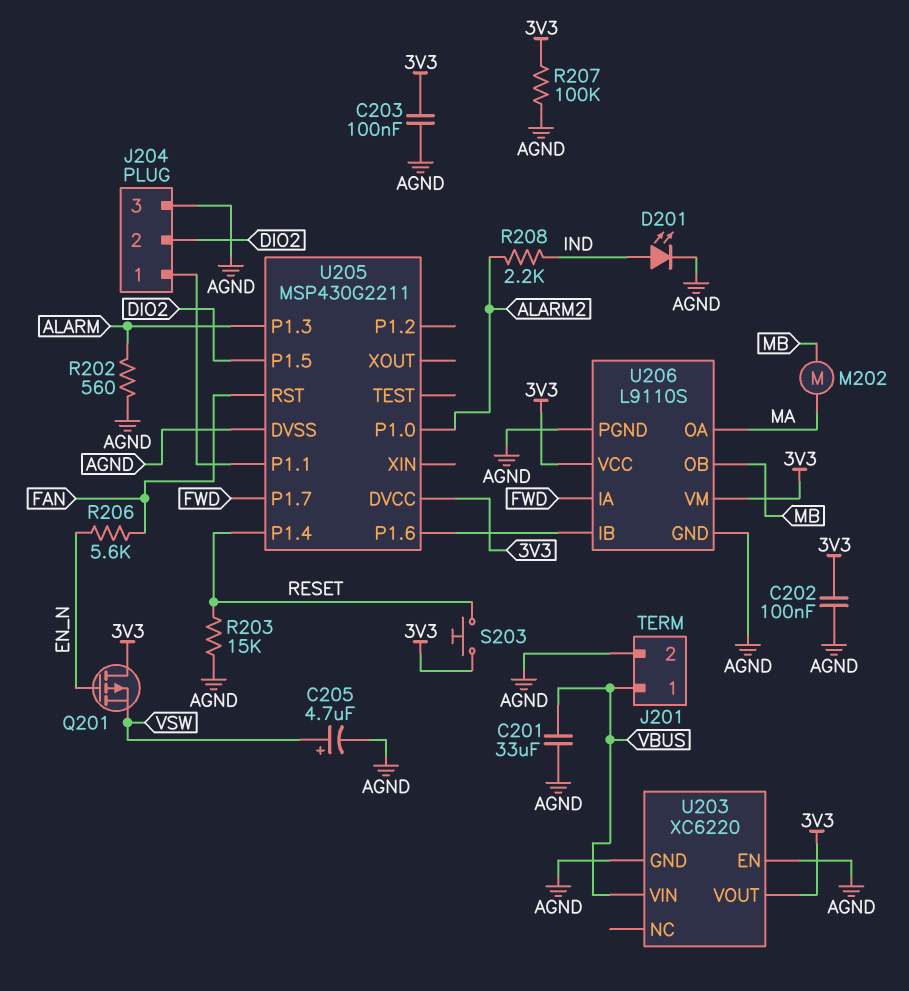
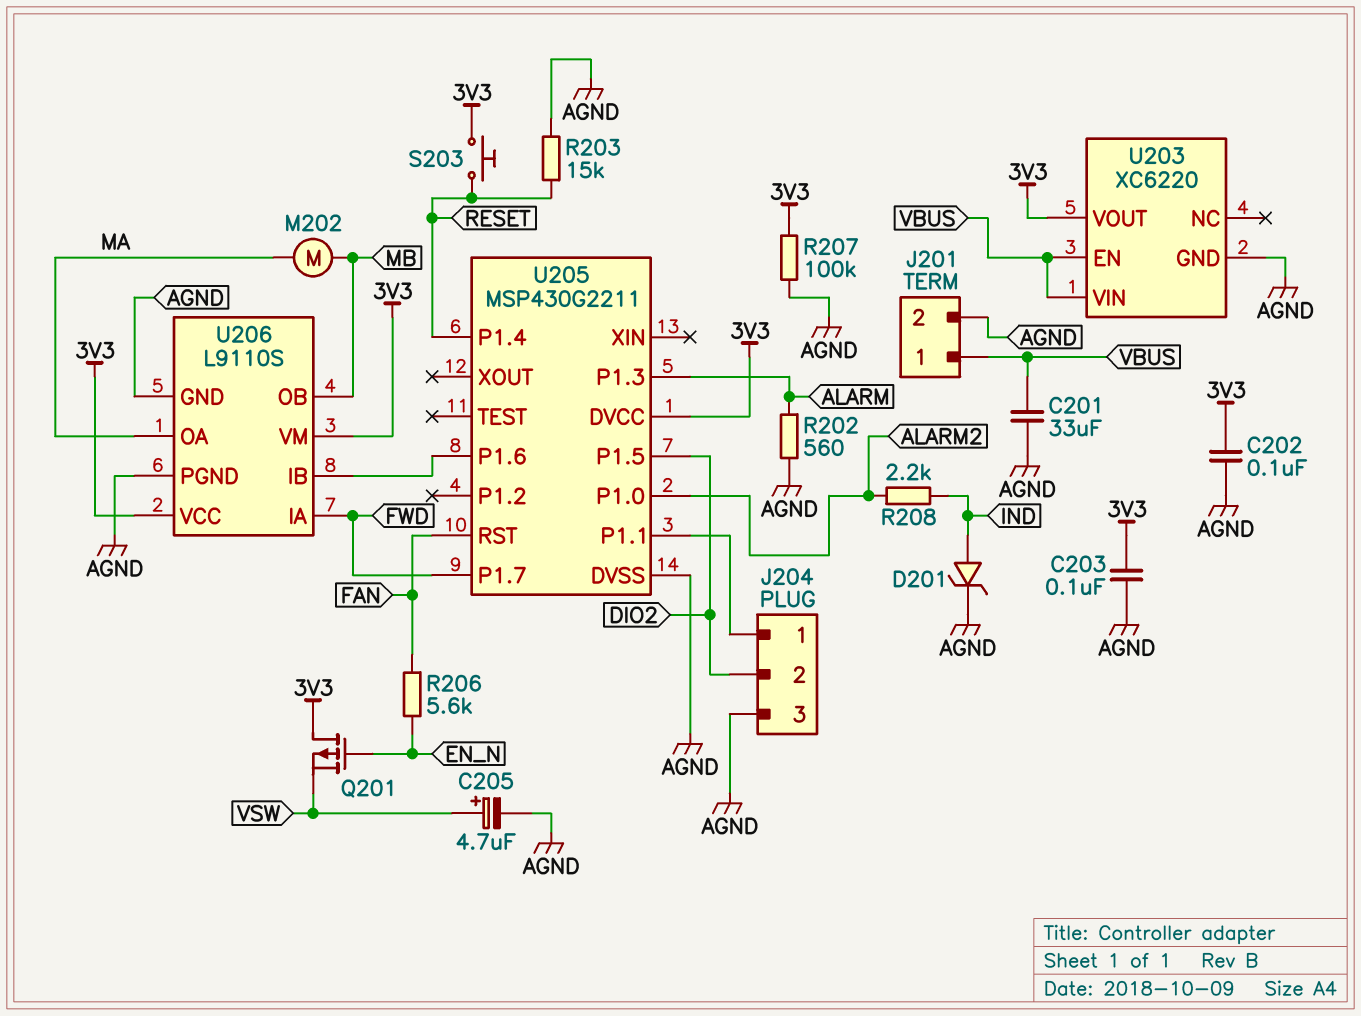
D201: LED (A IND, K AGND) -> zener (A IND, K AGND)
U203 pin EN: AGND -> VBUS

